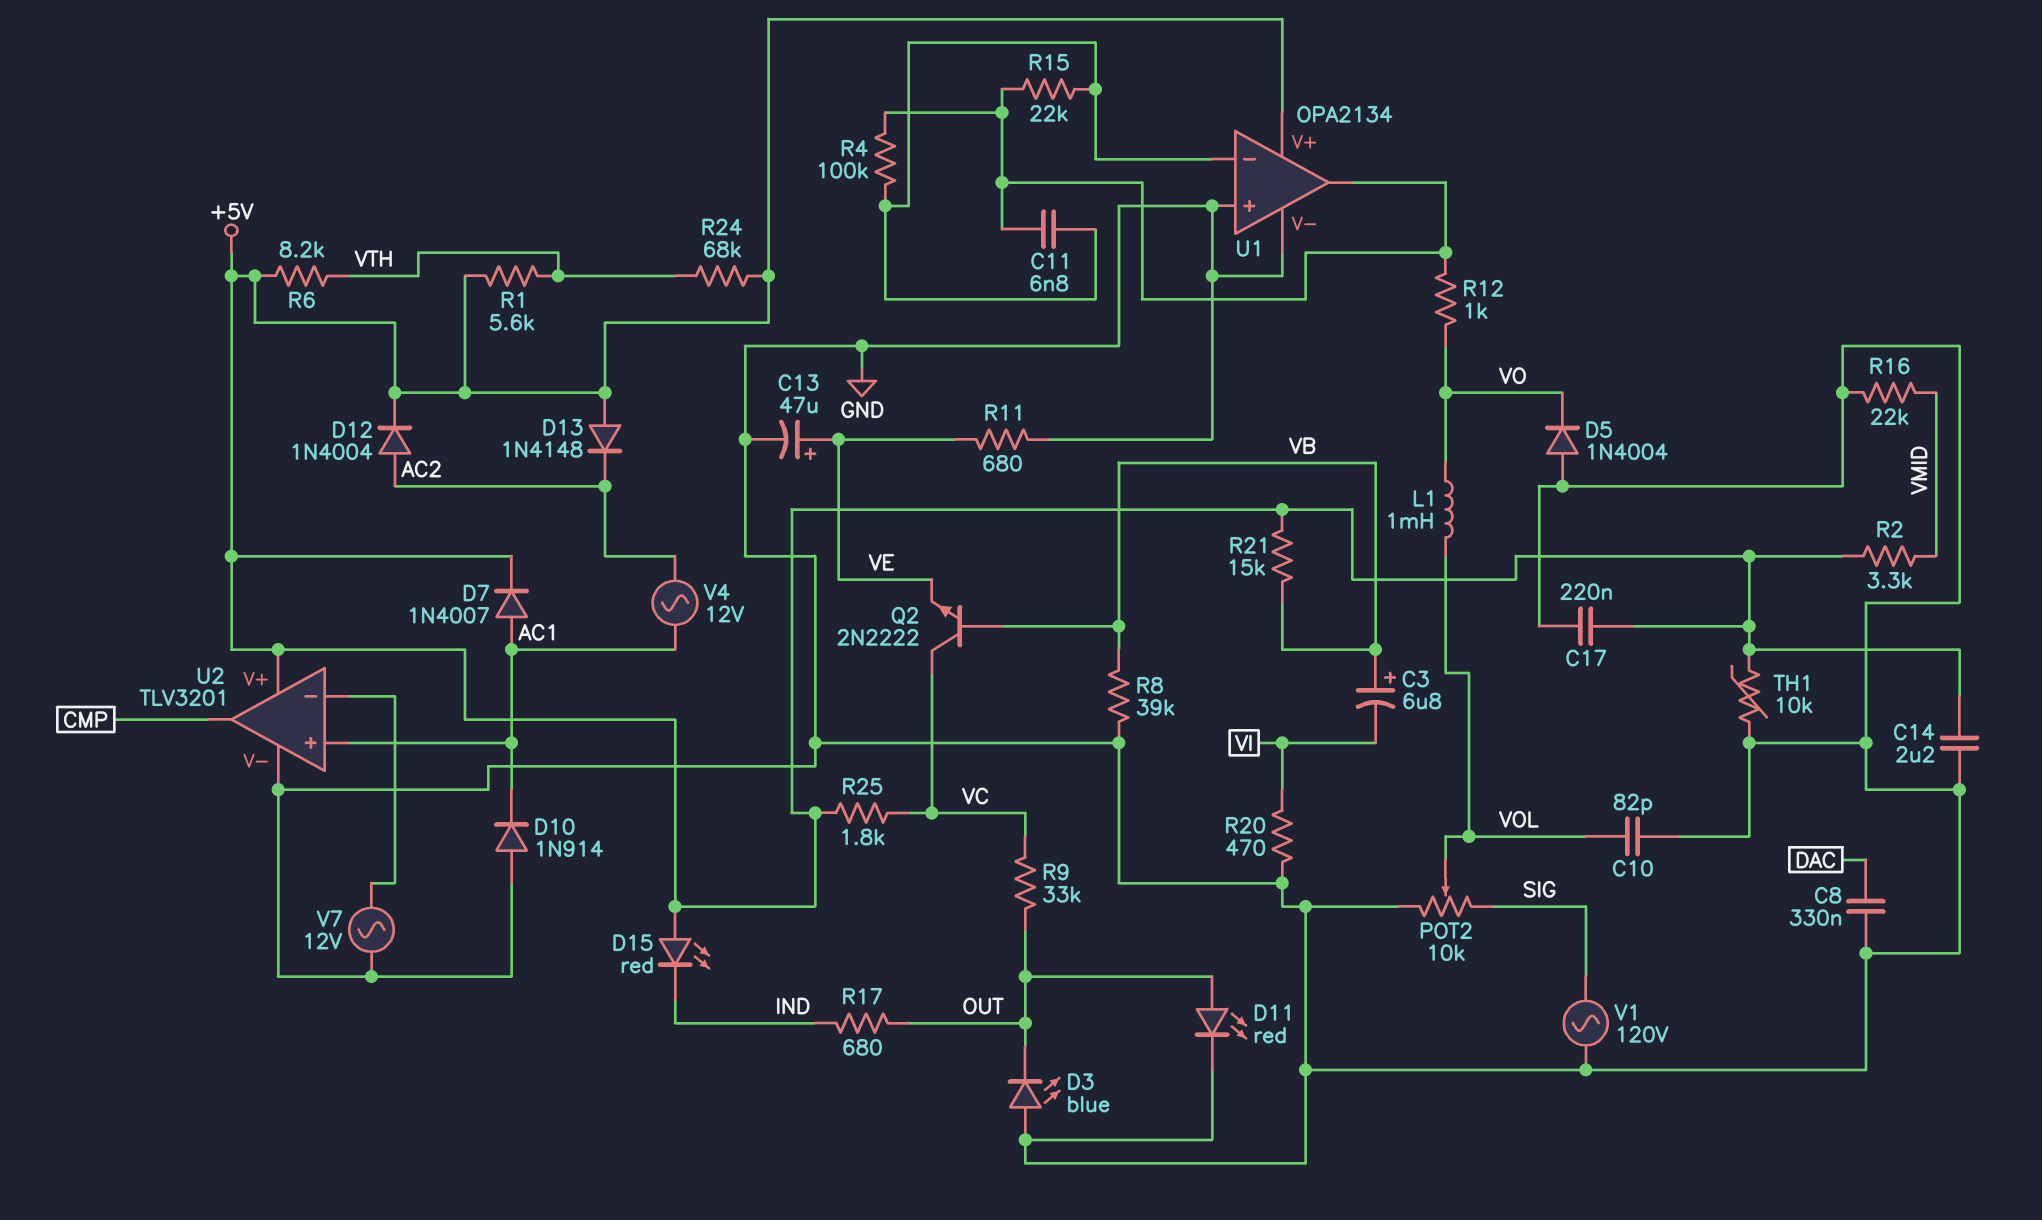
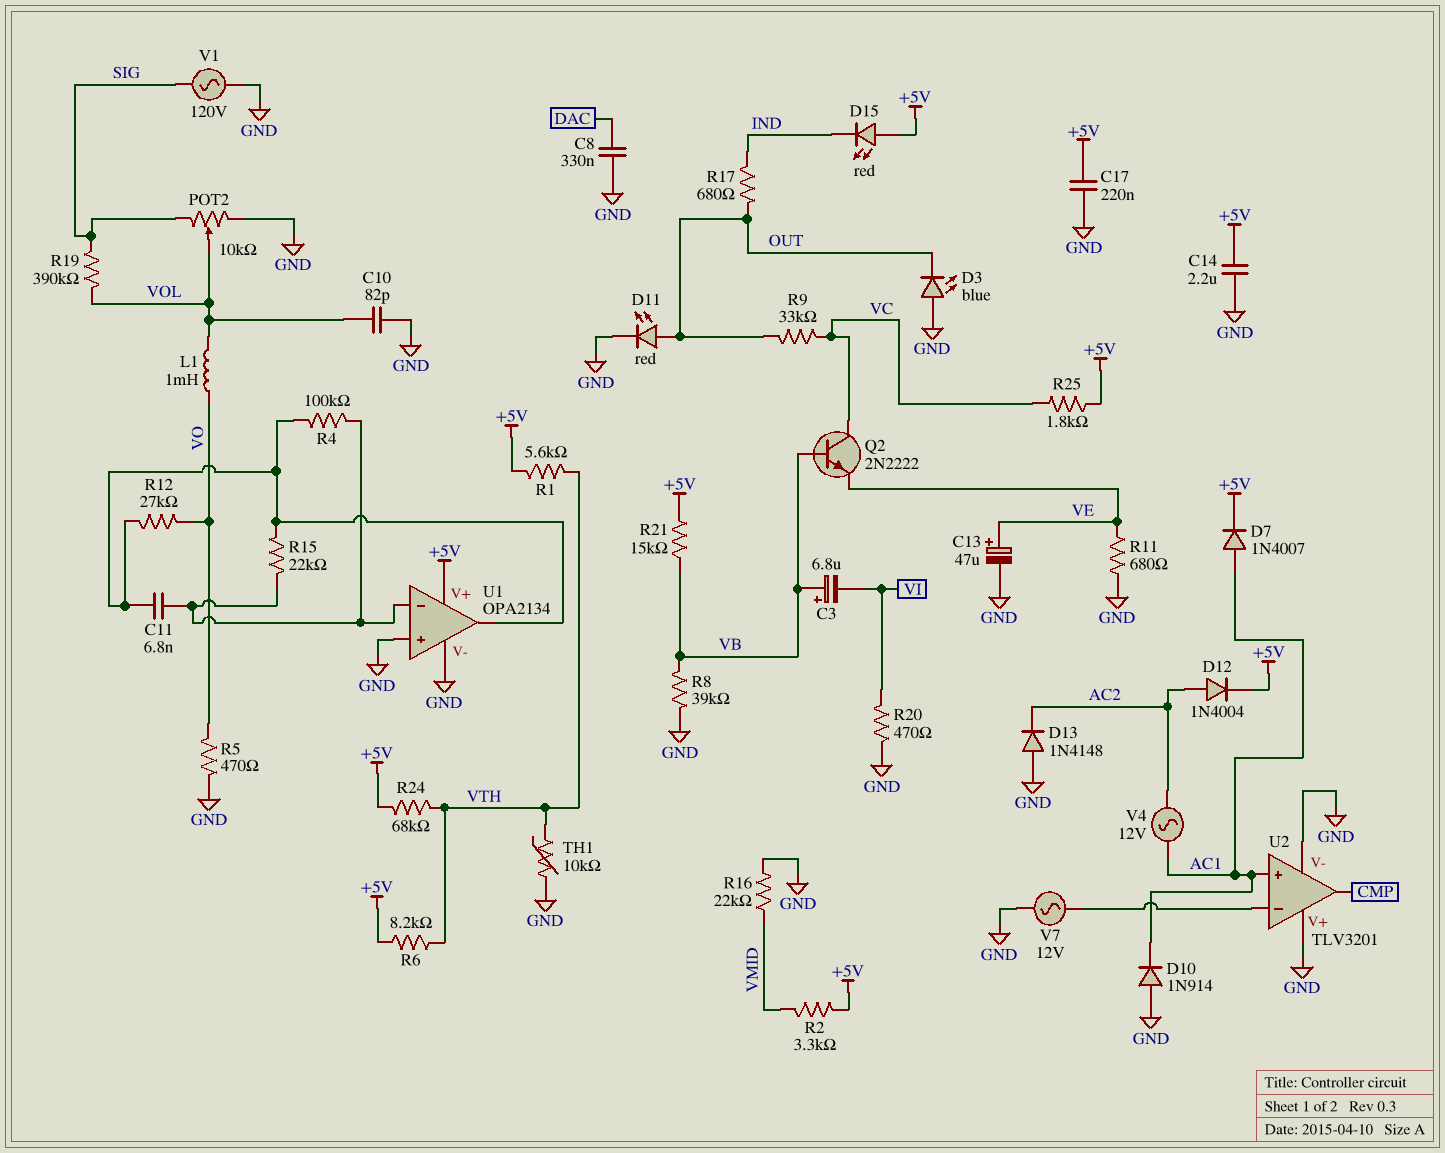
D5: diode 1N4004 (A GND, K VO) -> none
D13: diode 1N4148 (A +5V, K AC2) -> diode 1N4148 (A GND, K AC2)
R5: none -> 470 (GND, VO)
R12: 1k (U1/out, VO) -> 27k (U1/out, VO)
R19: none -> 390k (SIG, VOL)
TH1: 10k (+5V, GND) -> 10k (GND, VTH)
U2 pin V+: +5V -> GND

